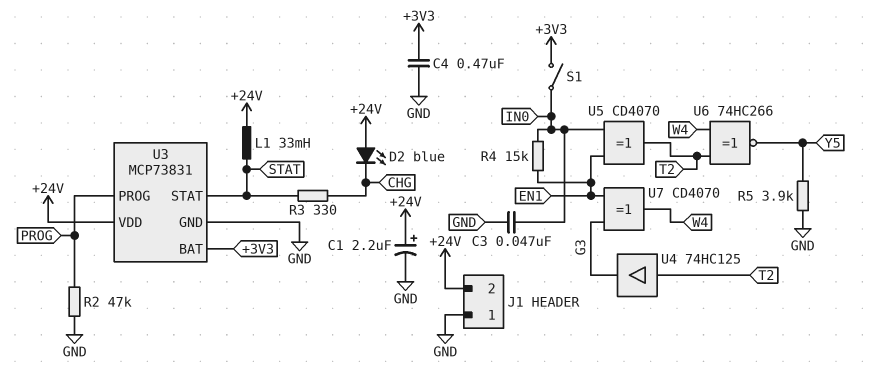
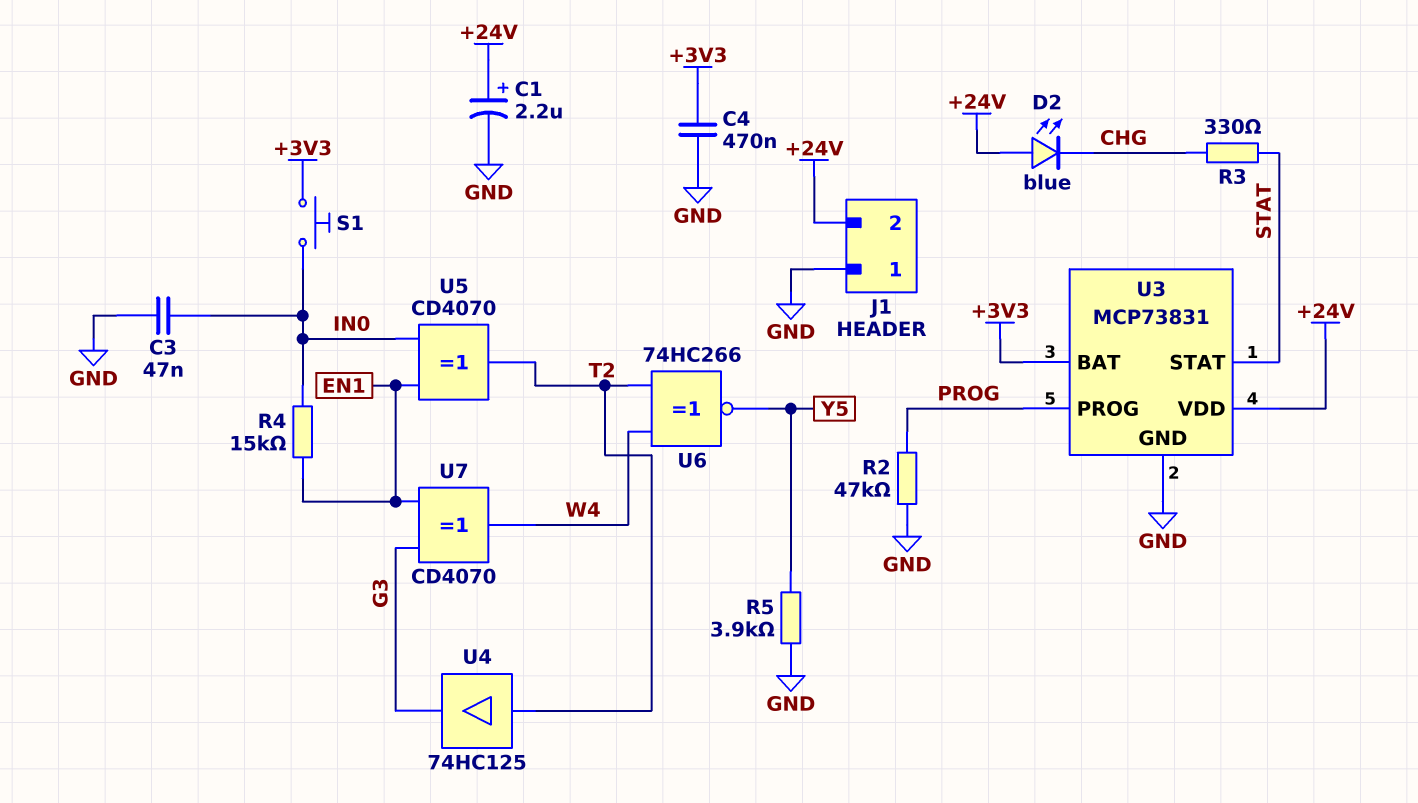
L1: 33mH (+24V, STAT) -> none
S1: switch (+3V3, IN0) -> button (+3V3, IN0)

